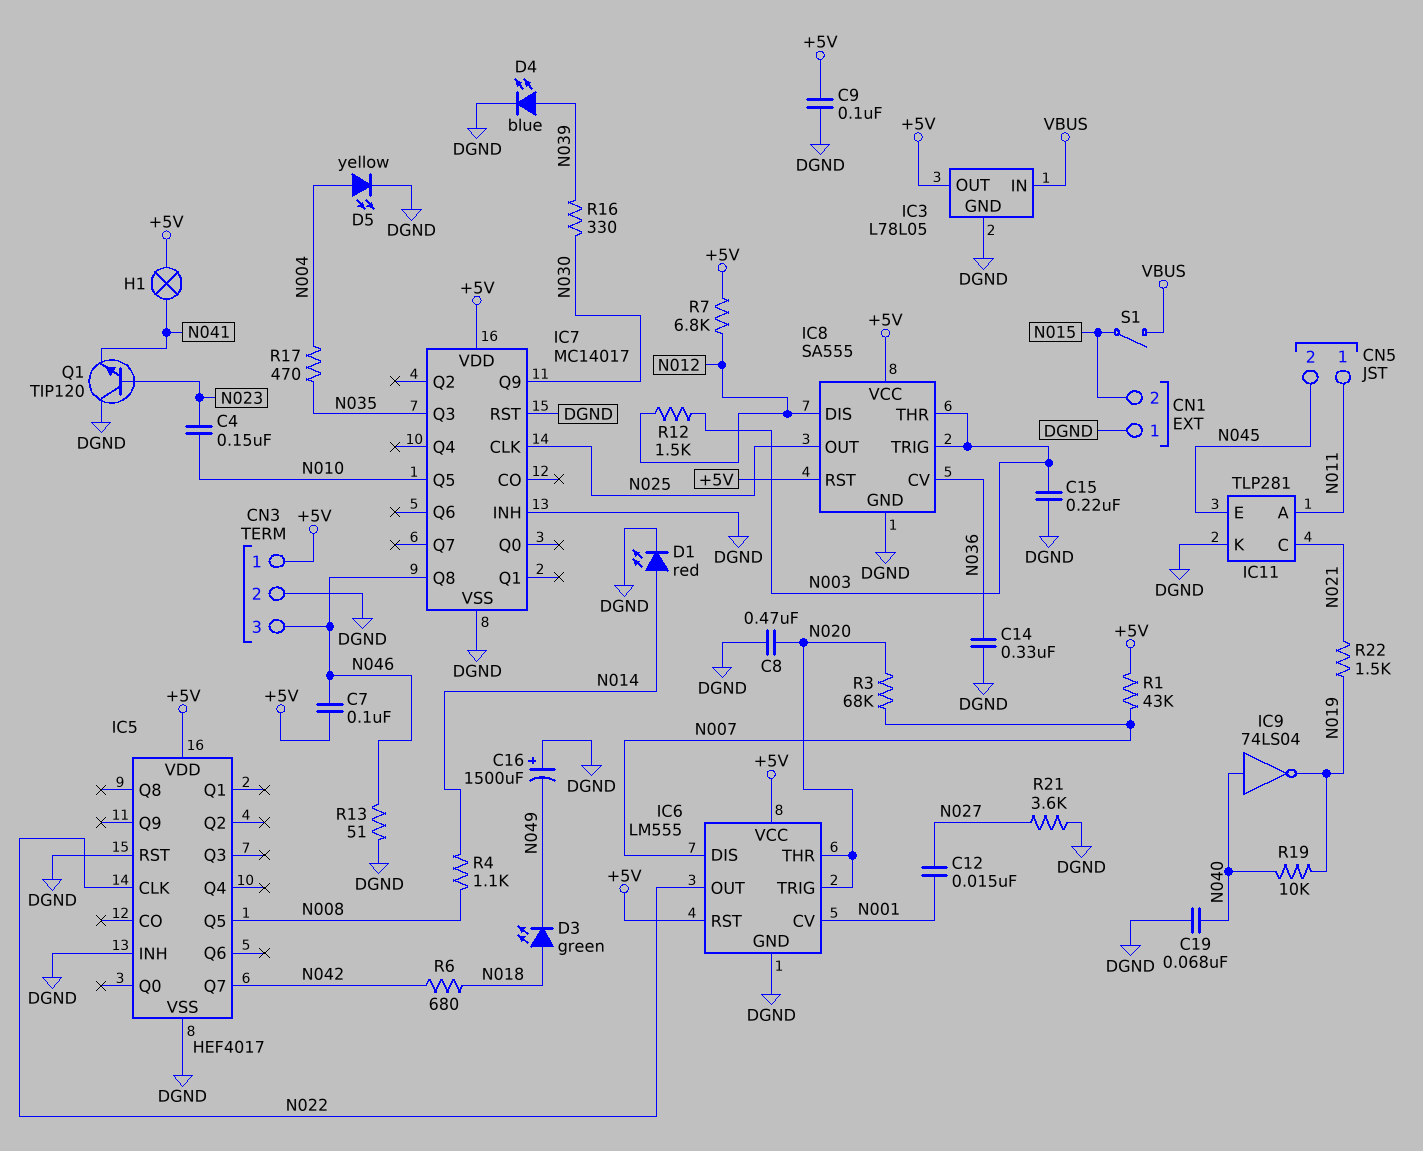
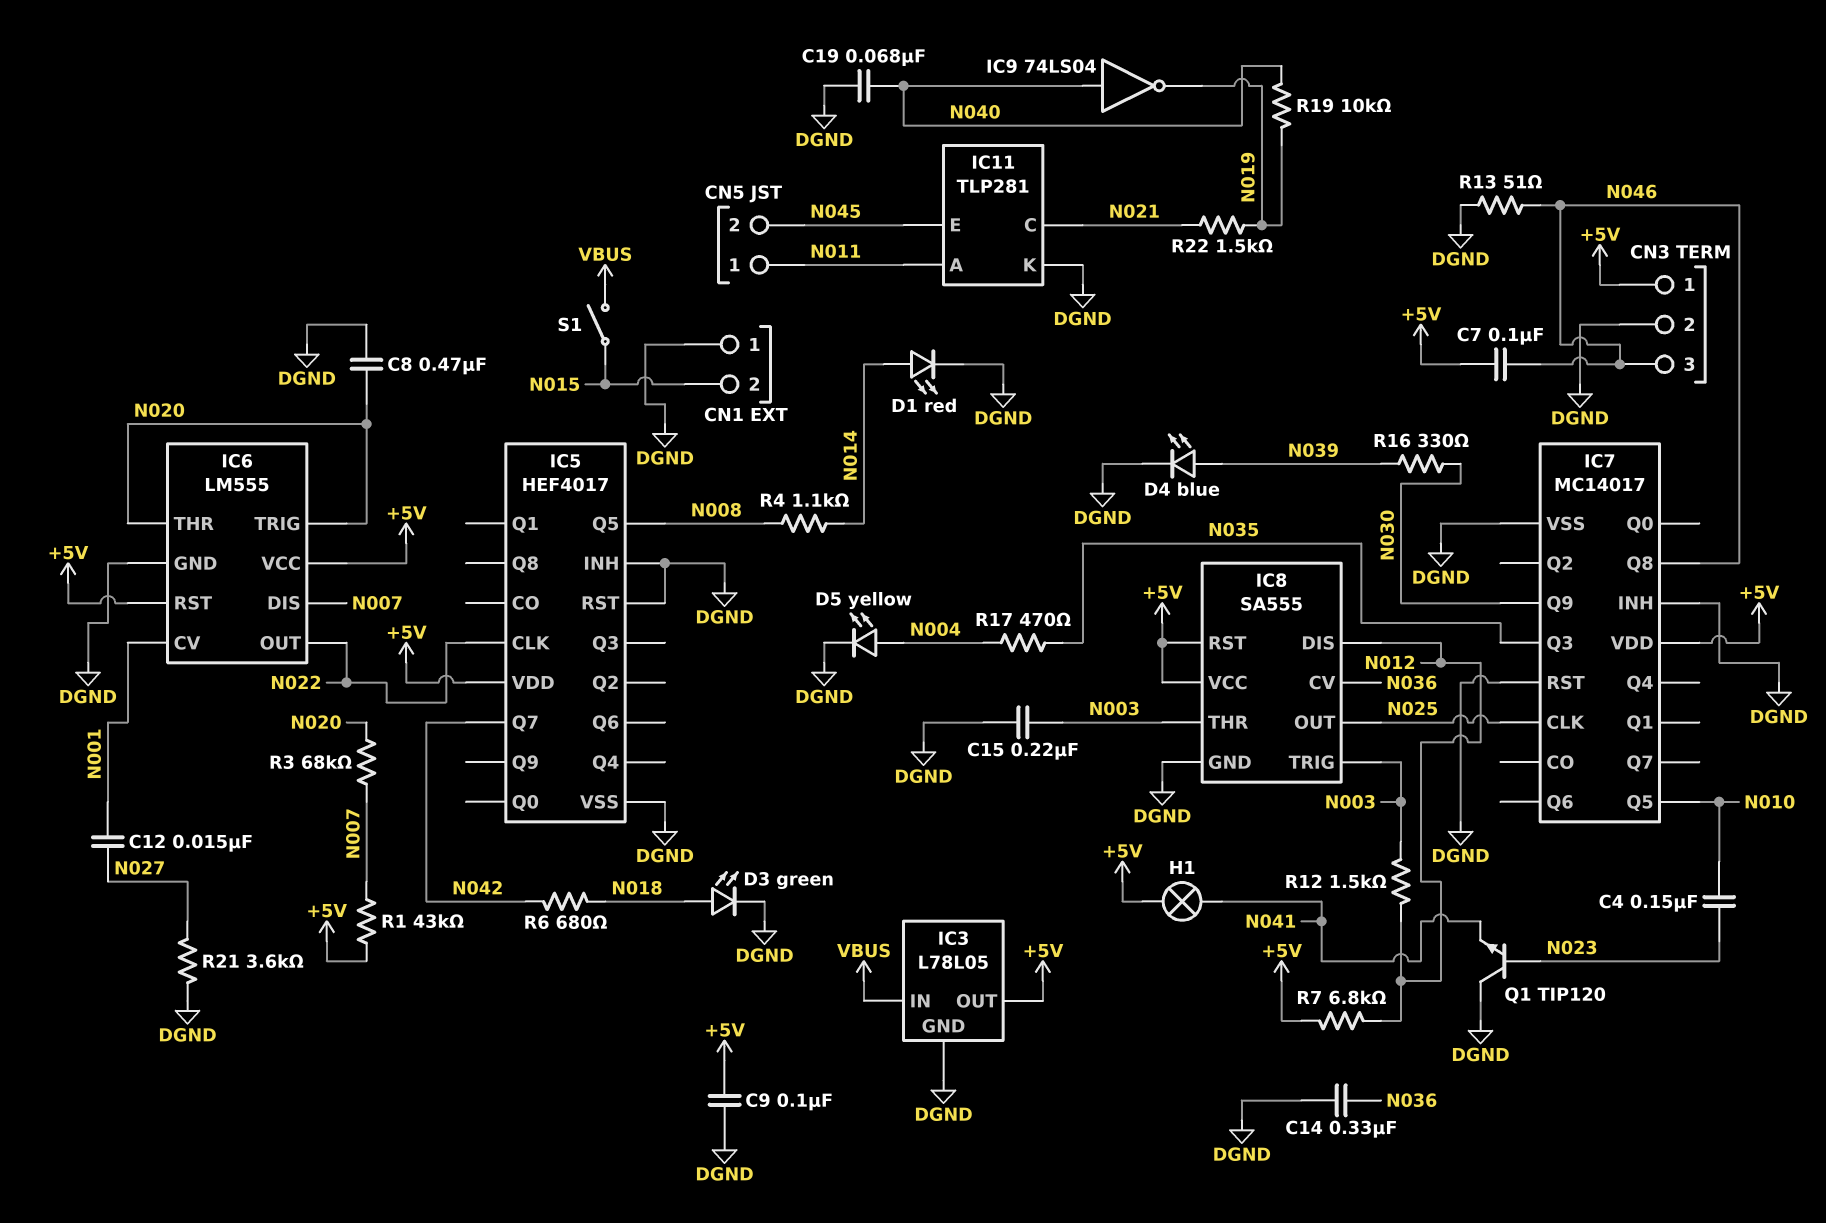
C16: 1500uF (plus DGND, minus N049) -> none
D3: LED green (A N018, K N049) -> LED green (A N018, K DGND)

